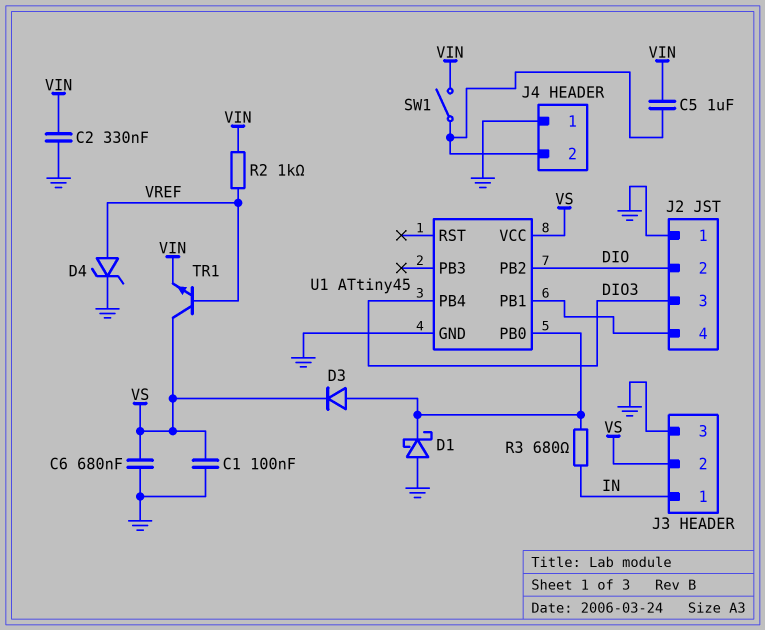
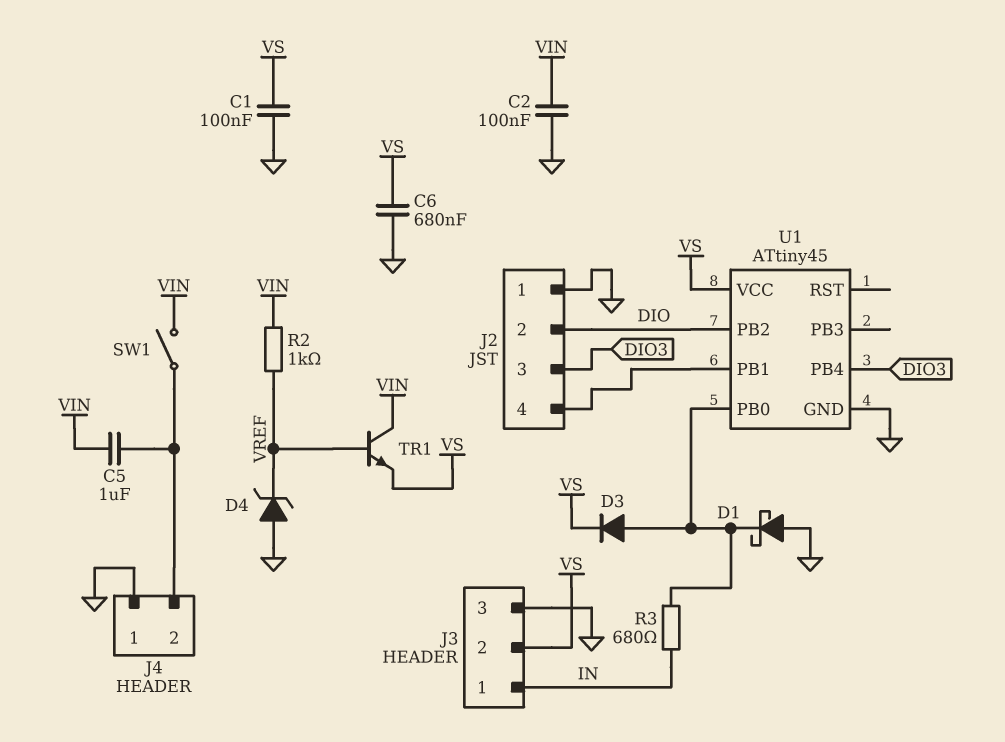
C2: 330nF (GND, VIN) -> 100nF (GND, VIN)
D4: zener (A VREF, K GND) -> zener (A GND, K VREF)
TR1: NPN (B VREF, C VS, E VIN) -> NPN (B VREF, C VIN, E VS)

